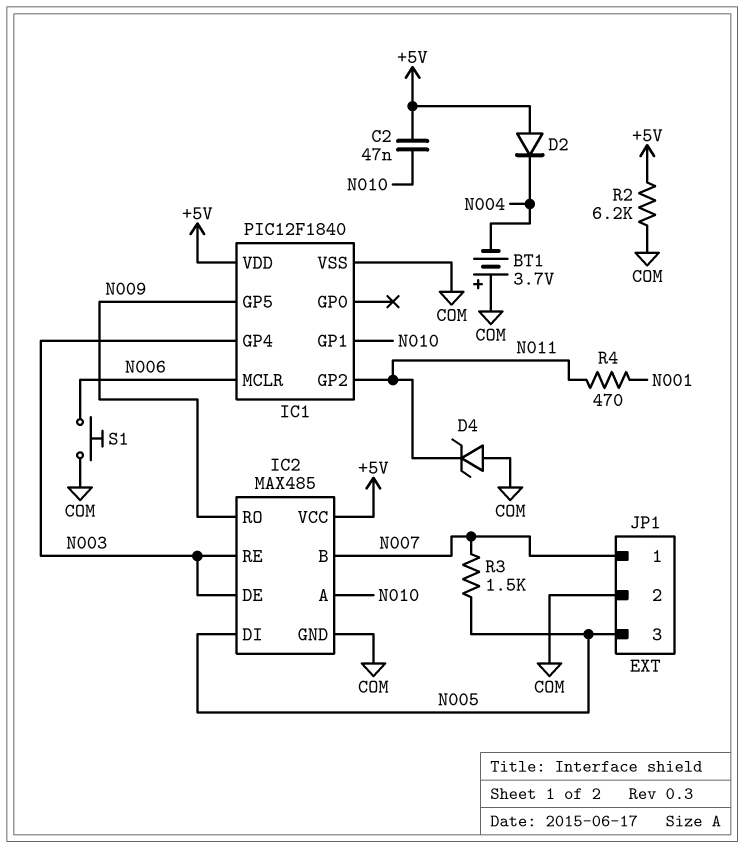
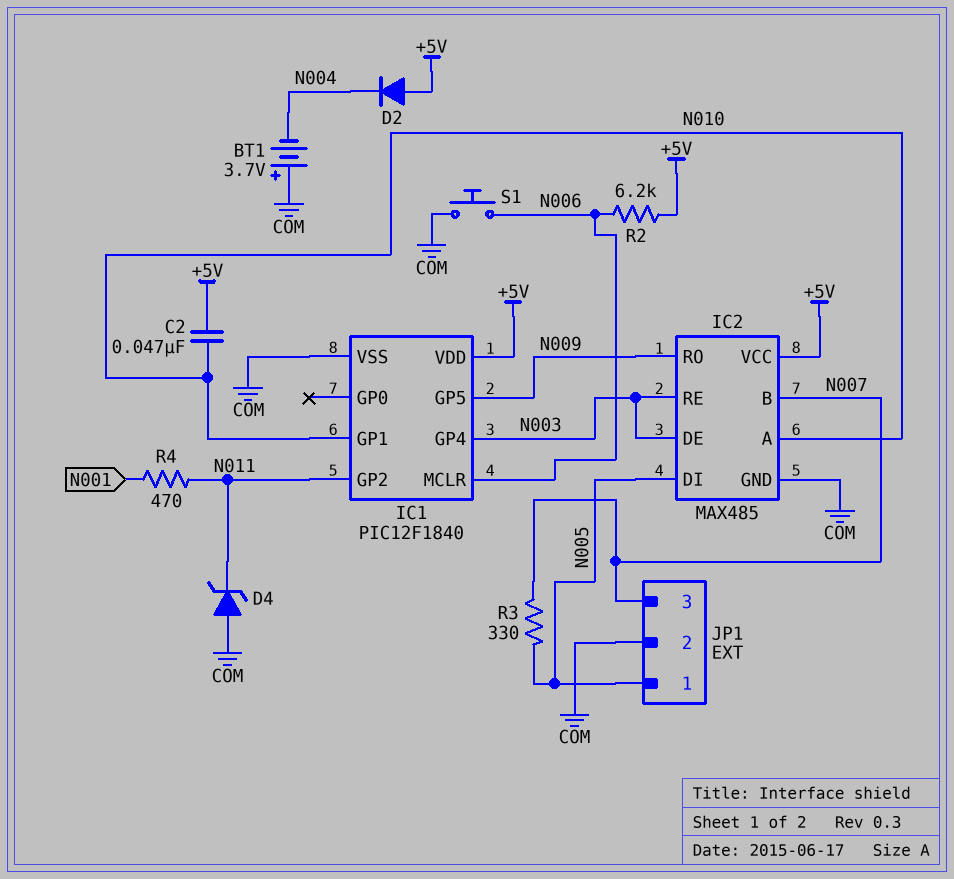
JP1 pin 1: N007 -> N005
JP1 pin 3: N005 -> N007
R2: 6.2k (+5V, COM) -> 6.2k (+5V, N006)
R3: 1.5k (N005, N007) -> 330 (N005, N007)

